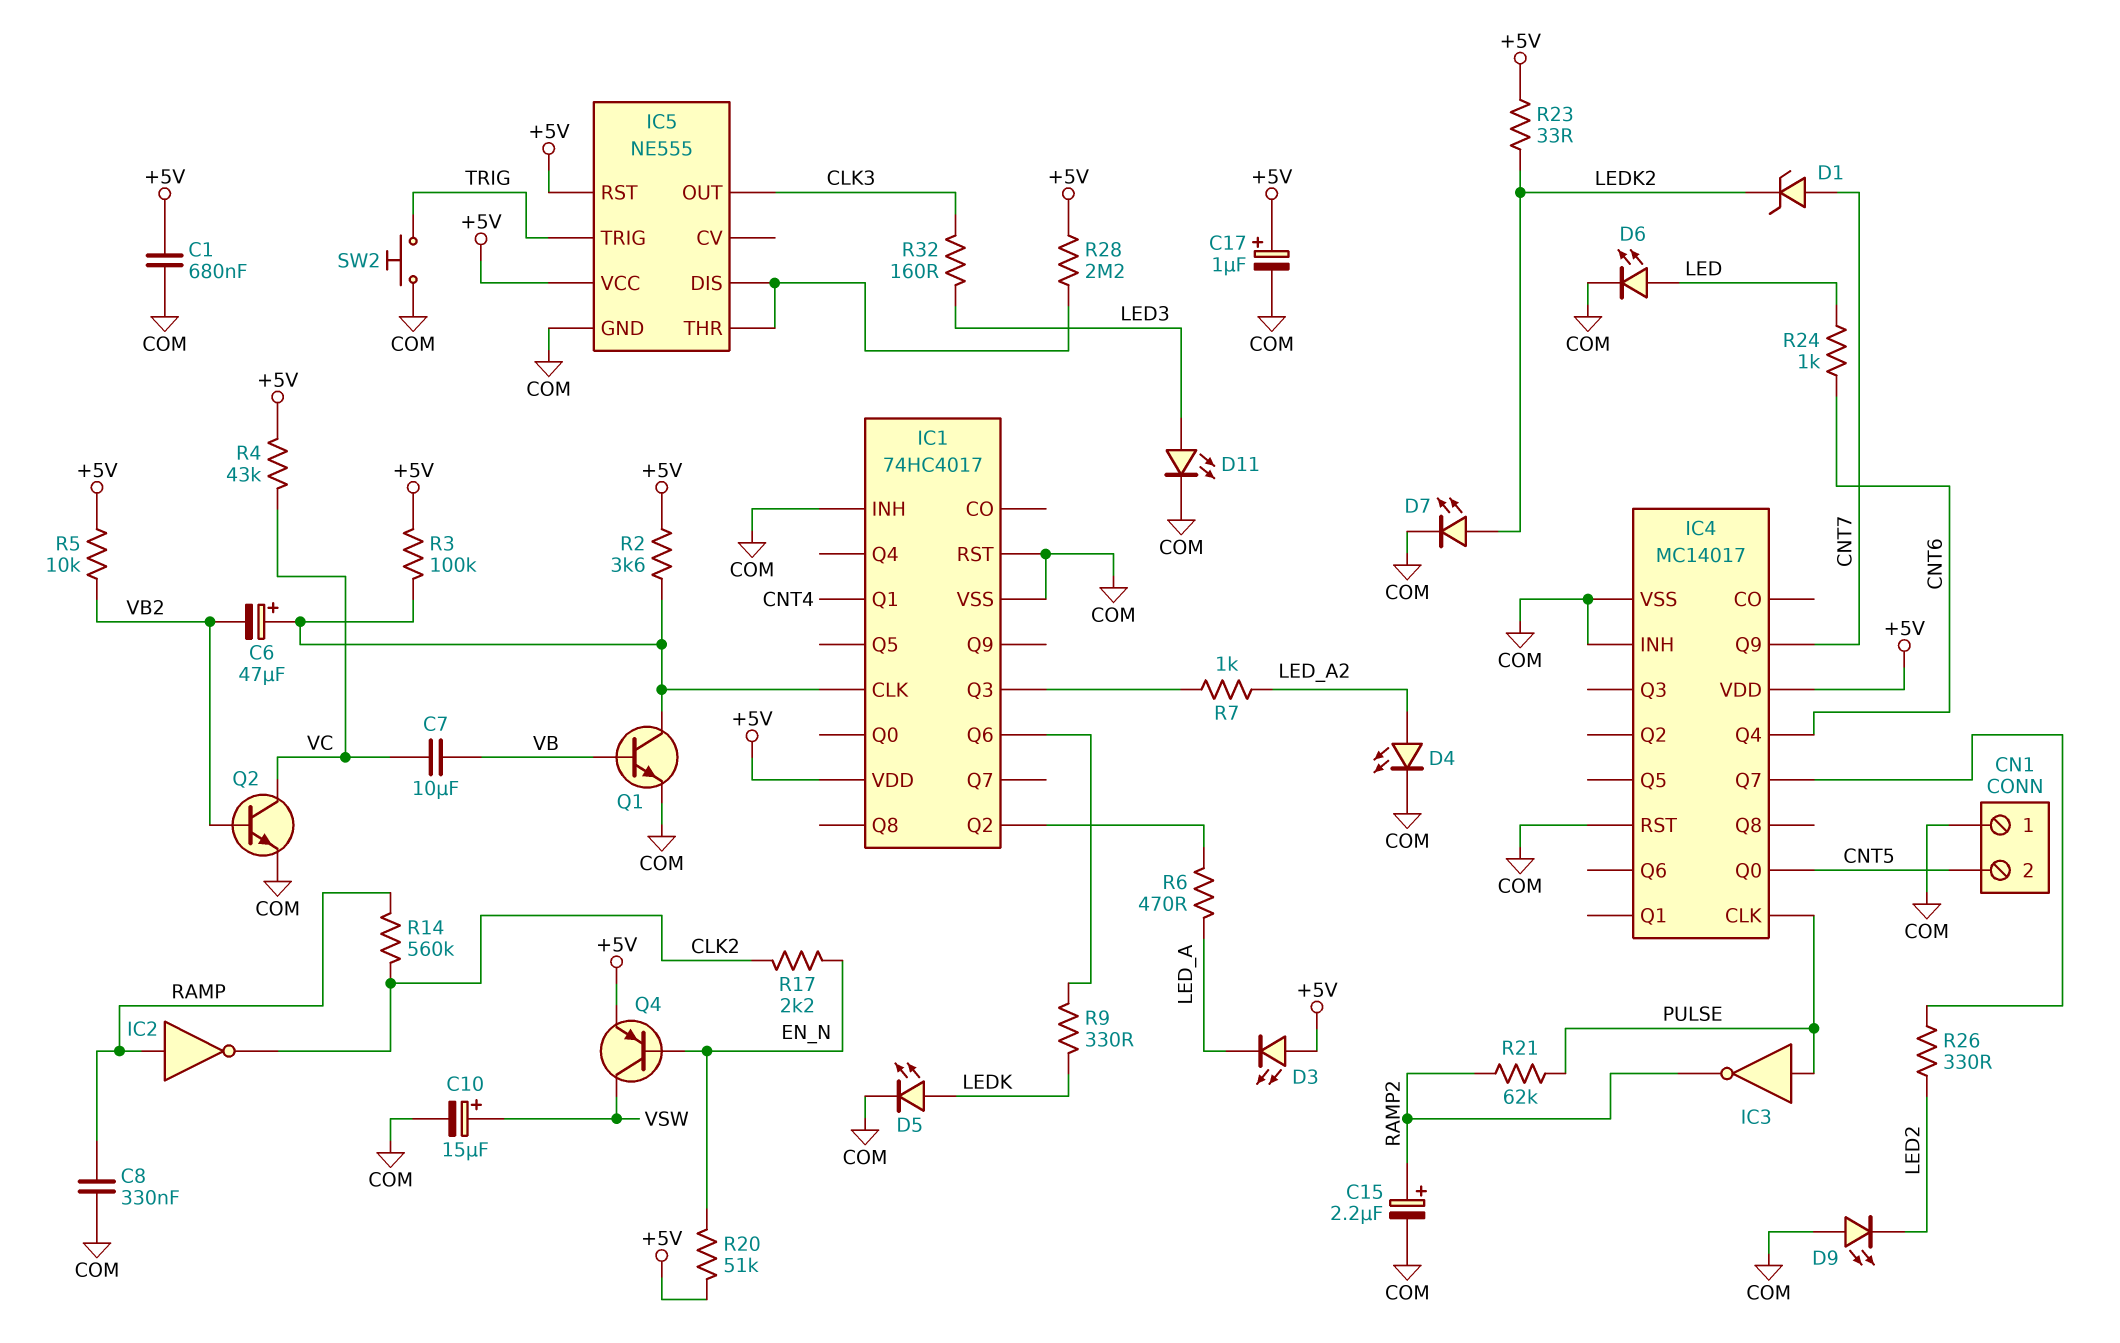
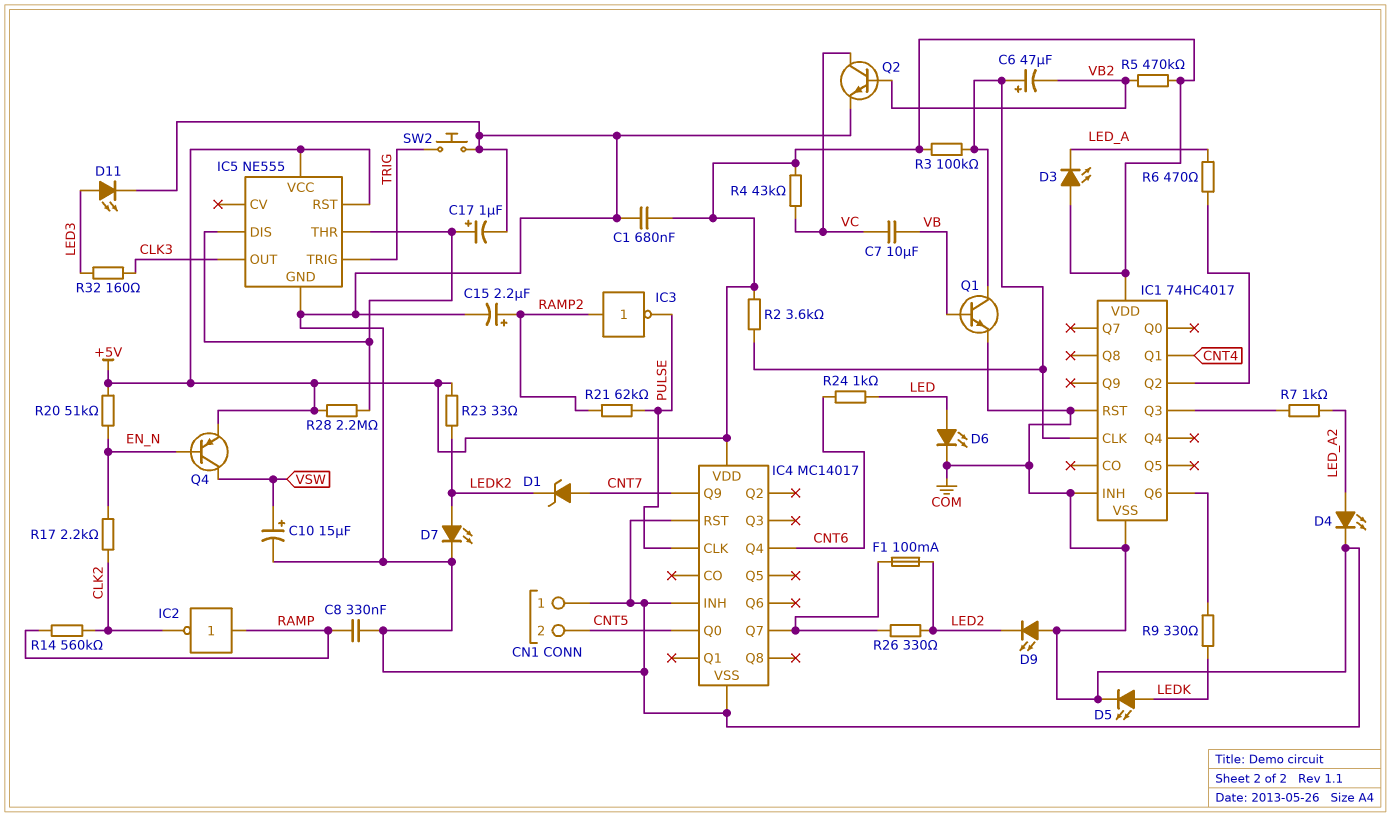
C17: 1uF (plus +5V, minus COM) -> 1uF (plus IC5/DIS, minus COM)
F1: none -> 100mA (IC4/Q7, LED2)
IC3: NOT (in PULSE, out RAMP2) -> NOT (in RAMP2, out PULSE)
R5: 10k (+5V, VB2) -> 470k (+5V, VB2)

